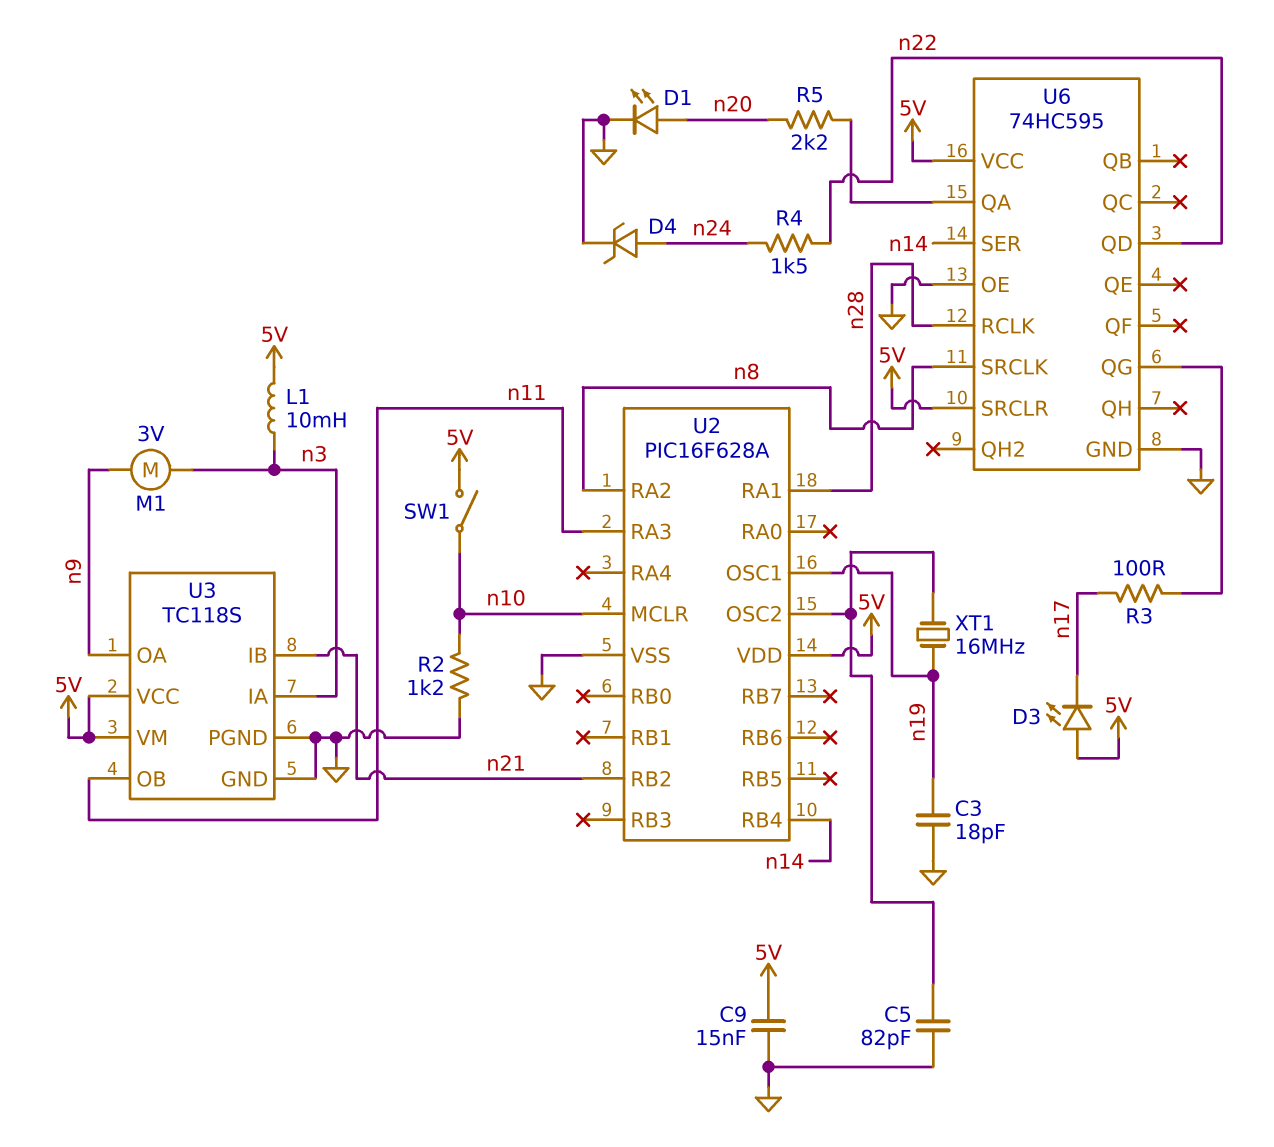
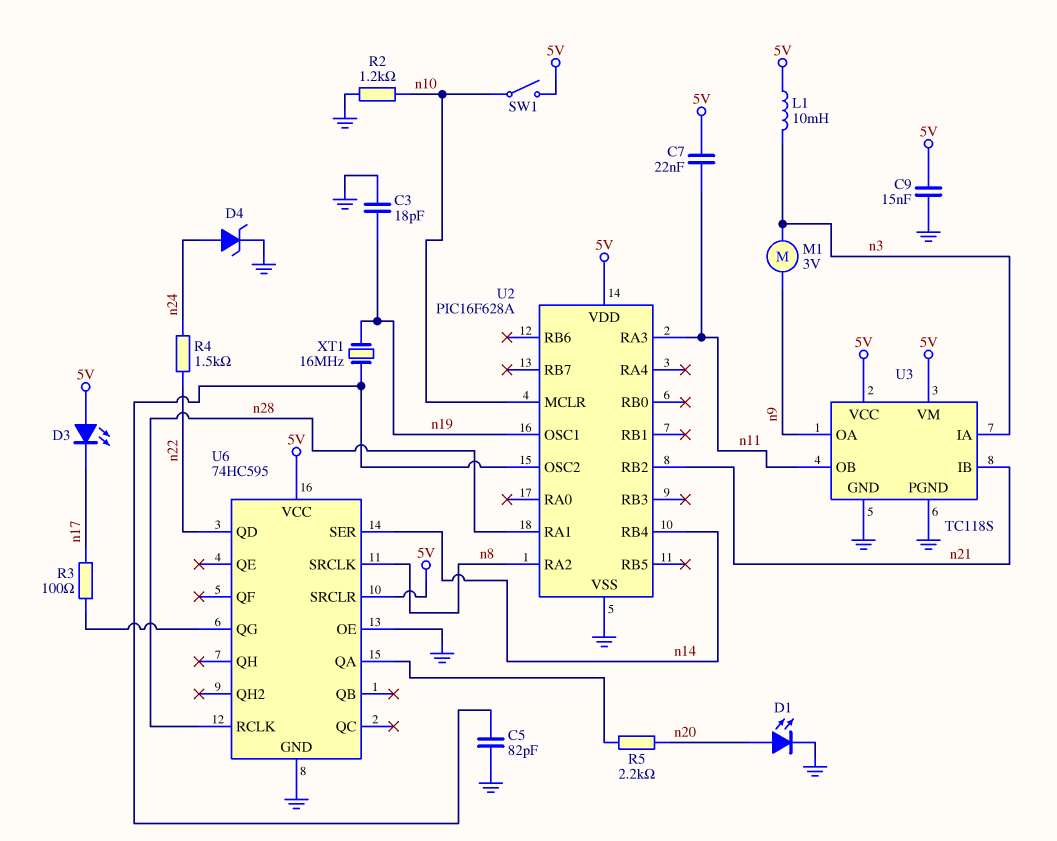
C7: none -> 22nF (5V, n11)

